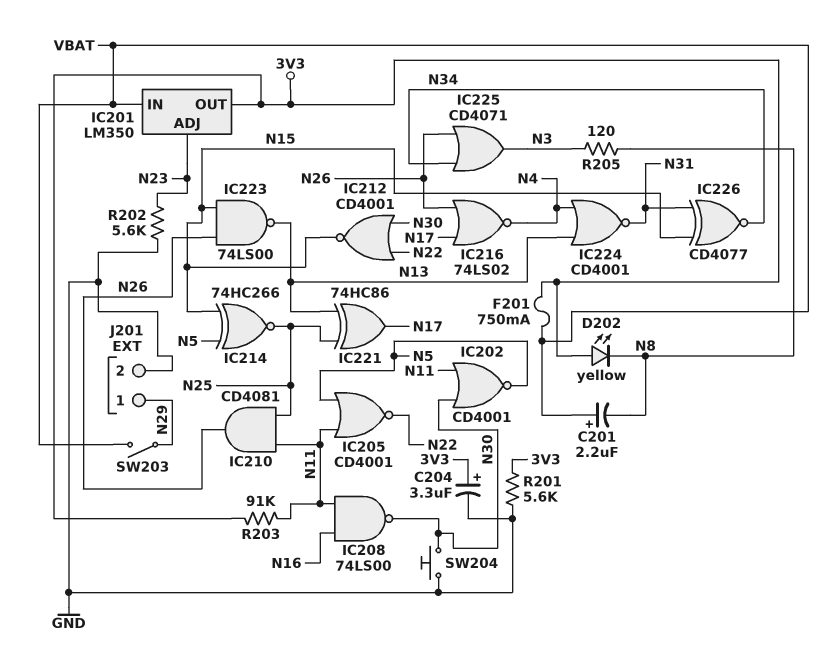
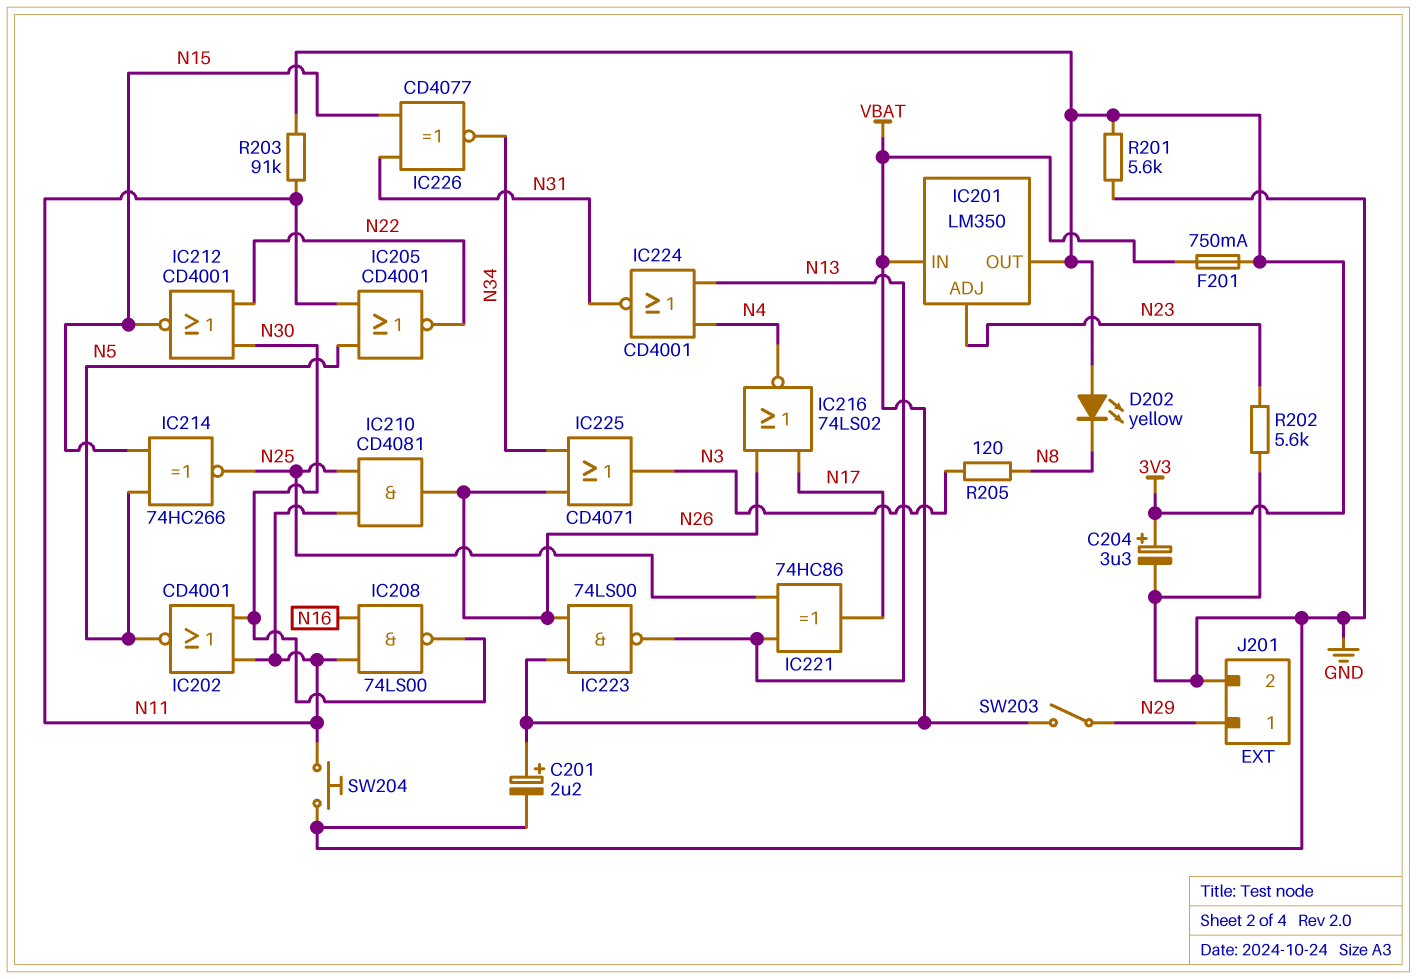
C201: 2.2uF (plus VBAT, minus N8) -> 2.2uF (plus VBAT, minus GND)
IC223: NAND 74LS00 (in N15, in N26, out N13) -> NAND 74LS00 (in N26, in VBAT, out N13)
SW204: button (GND, N30) -> button (GND, N11)

